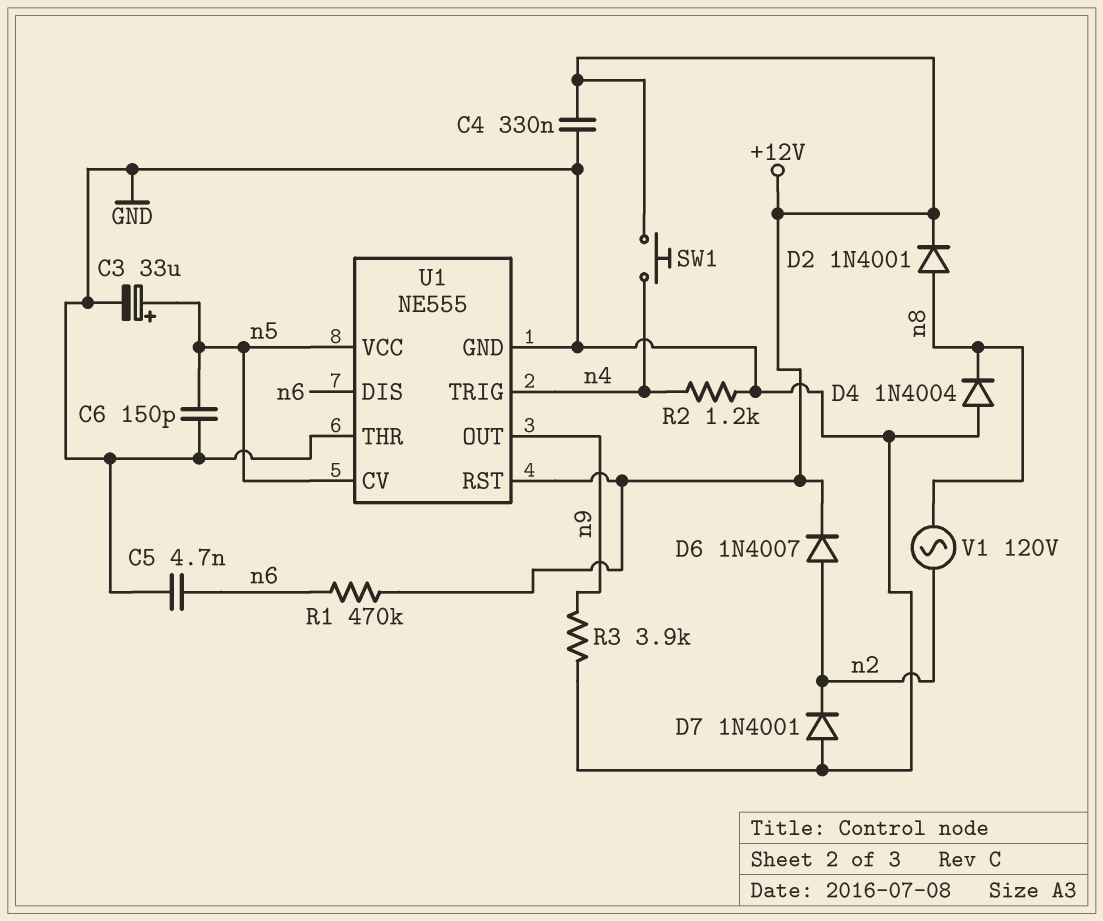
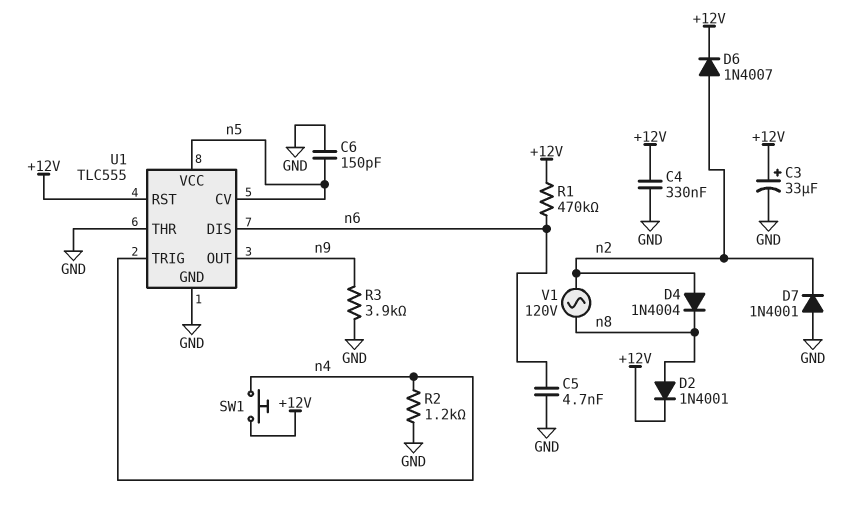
C3: 33uF (plus n5, minus GND) -> 33uF (plus +12V, minus GND)
D4: diode 1N4004 (A GND, K n8) -> diode 1N4004 (A n2, K n8)
U1: NE555 -> TLC555

